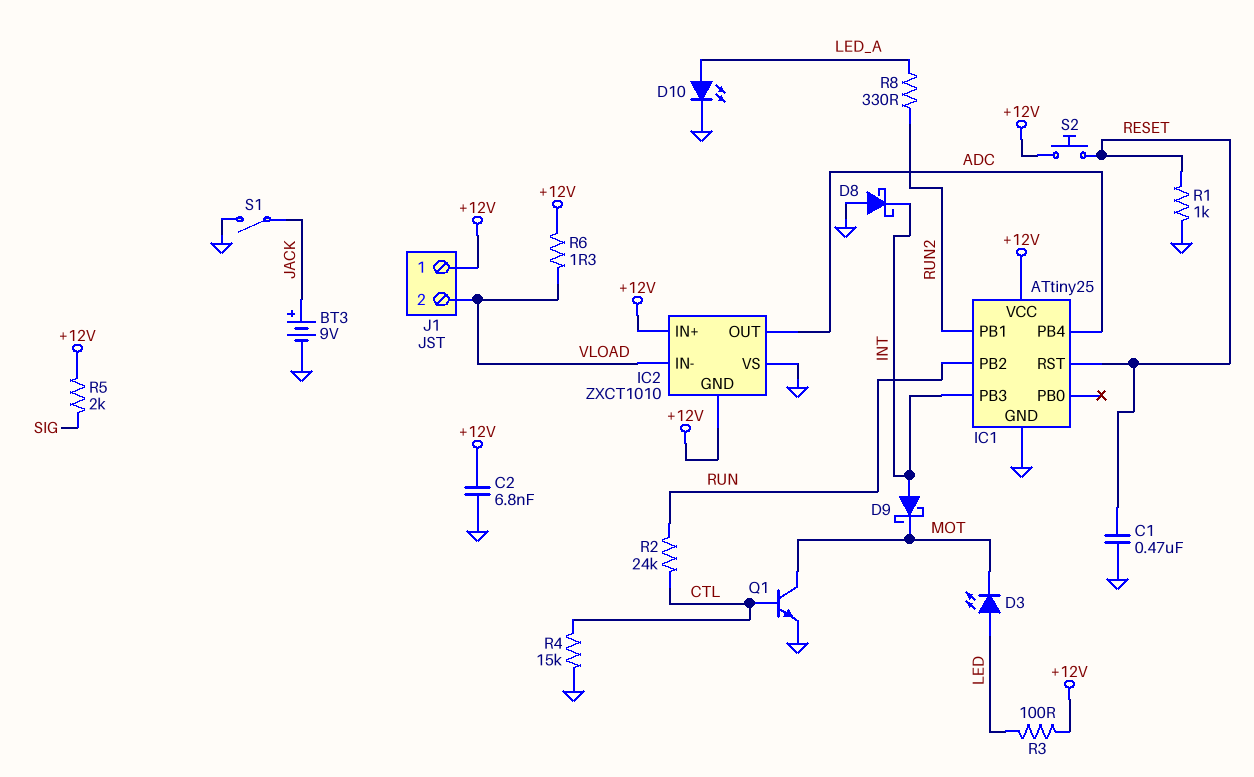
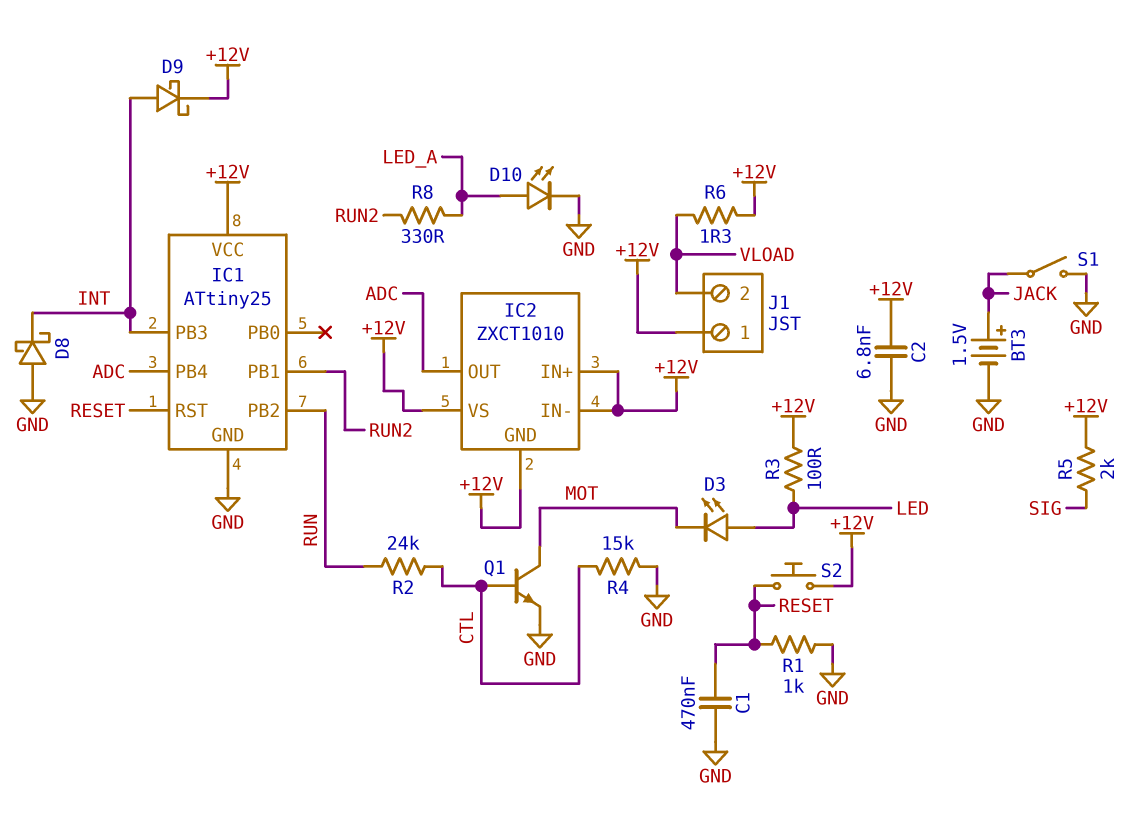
BT3: 9V (plus JACK, minus GND) -> 1.5V (plus JACK, minus GND)
D9: schottky (A INT, K MOT) -> schottky (A INT, K +12V)
IC2 pin IN-: VLOAD -> +12V
IC2 pin VS: GND -> +12V

